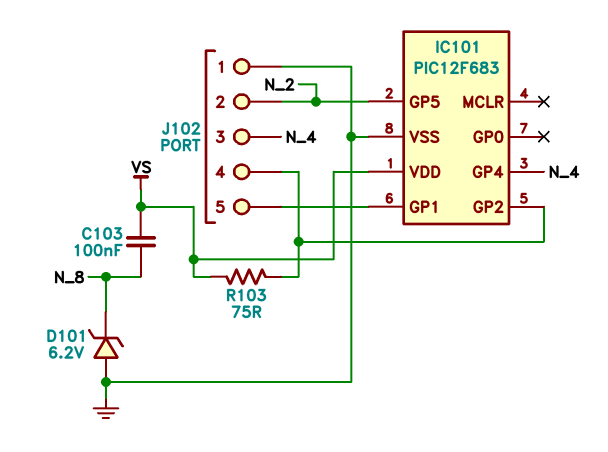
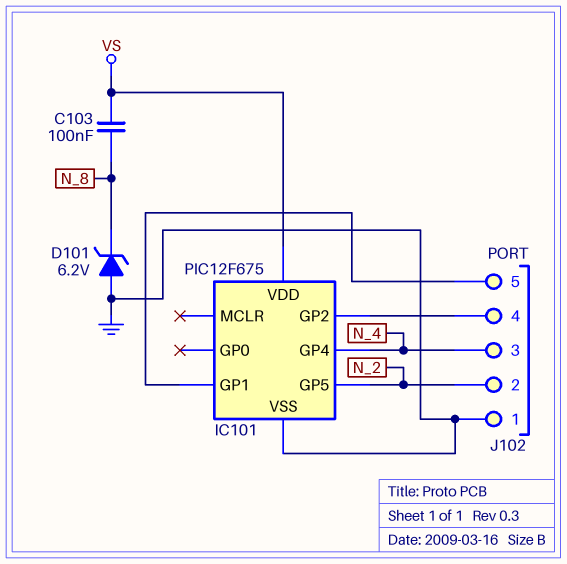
IC101: PIC12F683 -> PIC12F675
R103: 75 (IC101/GP2, VS) -> none

